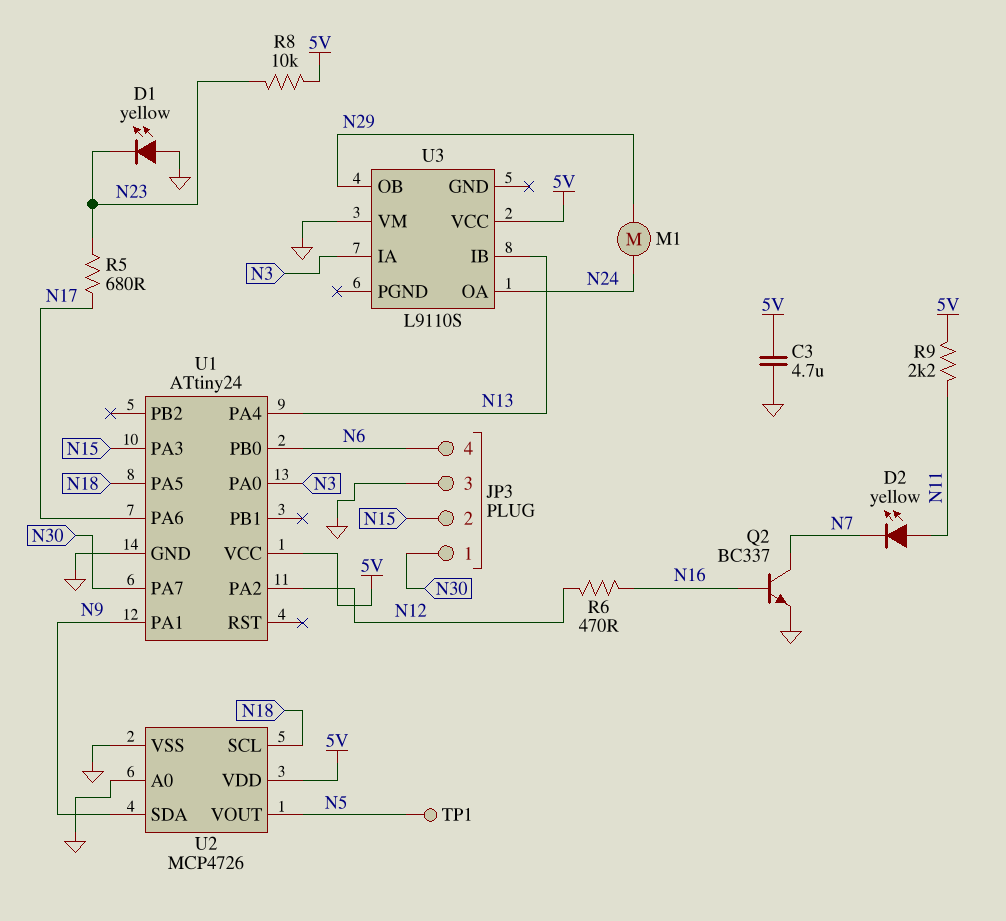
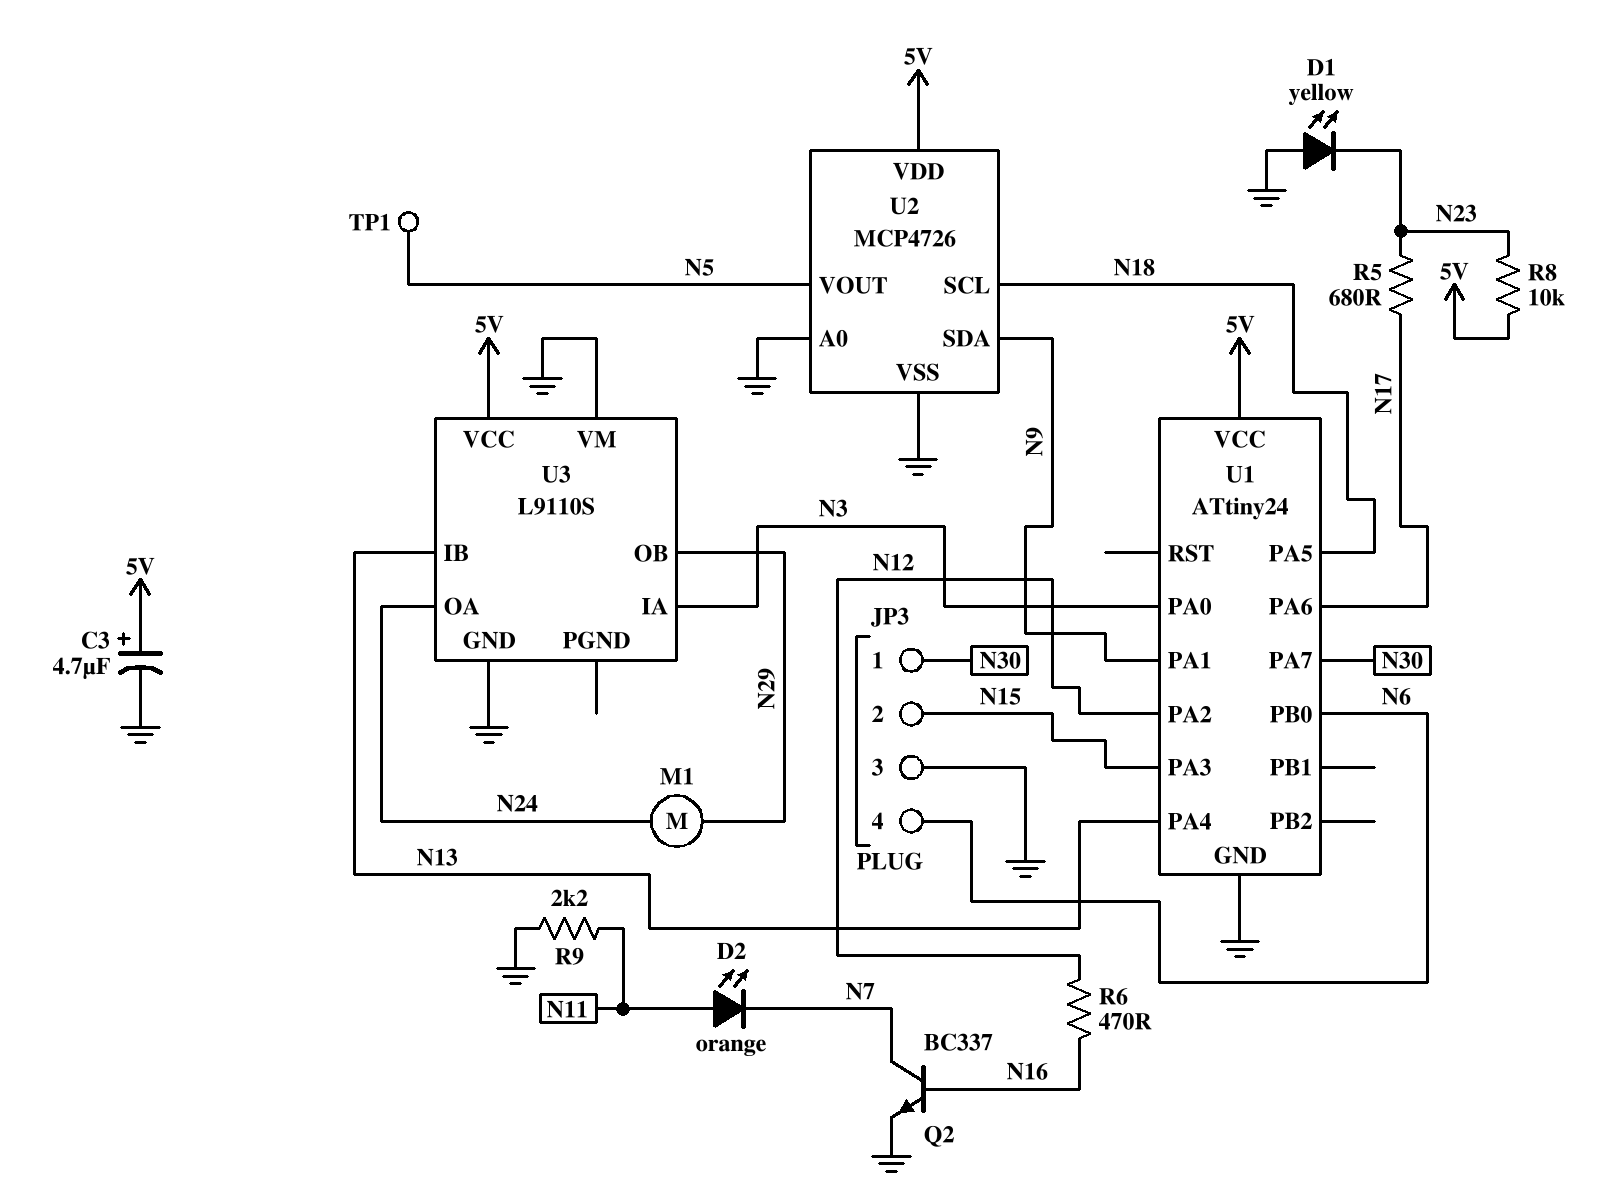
C3: 4.7uF (5V, GND) -> 4.7uF (plus 5V, minus GND)
D2: LED yellow (A N11, K N7) -> LED orange (A N11, K N7)
R9: 2.2k (5V, N11) -> 2.2k (GND, N11)
U3 pin GND: none -> GND

